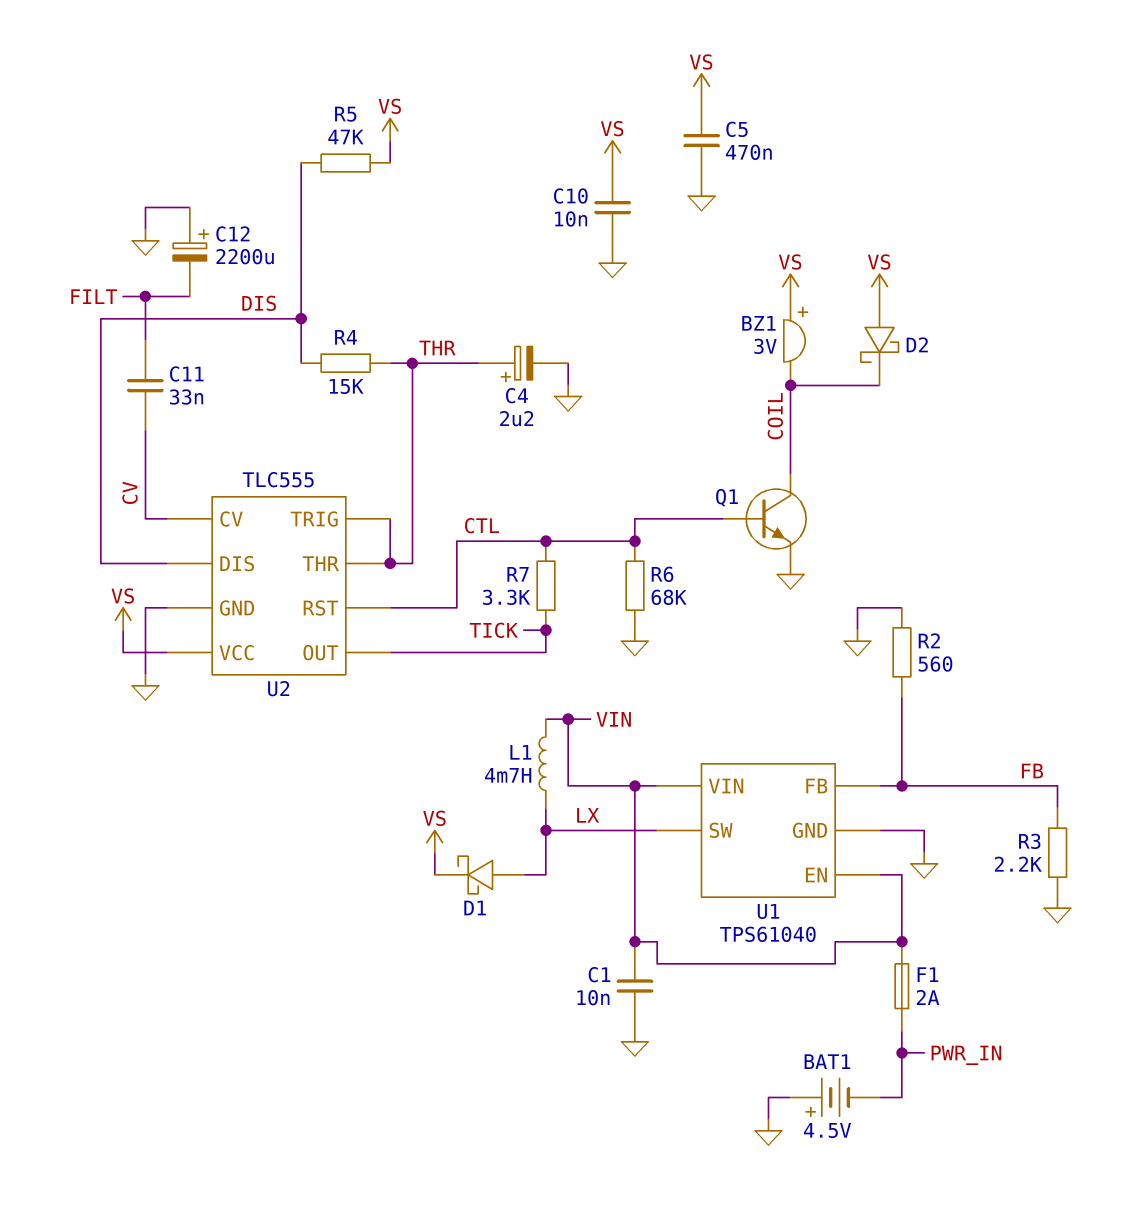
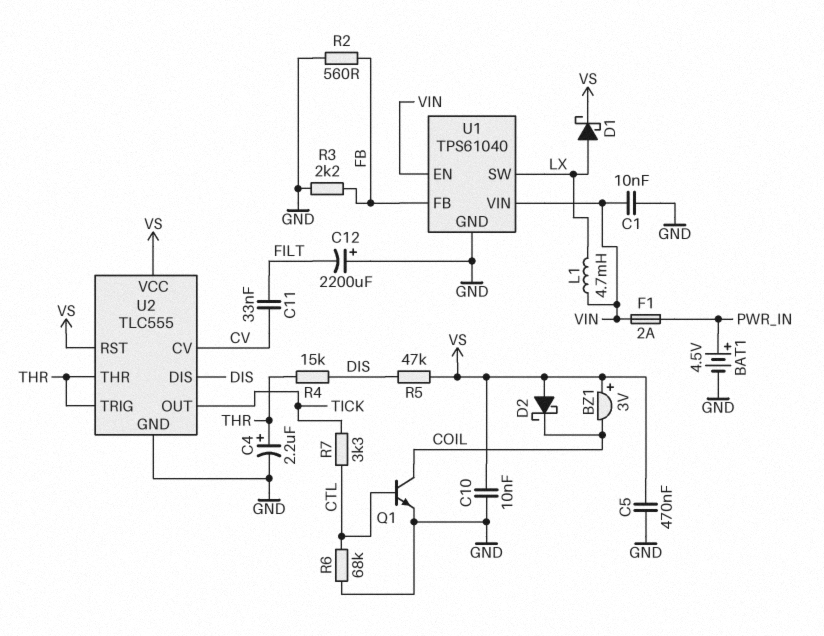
BAT1: 4.5V (plus GND, minus PWR_IN) -> 4.5V (plus PWR_IN, minus GND)
U2 pin RST: CTL -> VS

